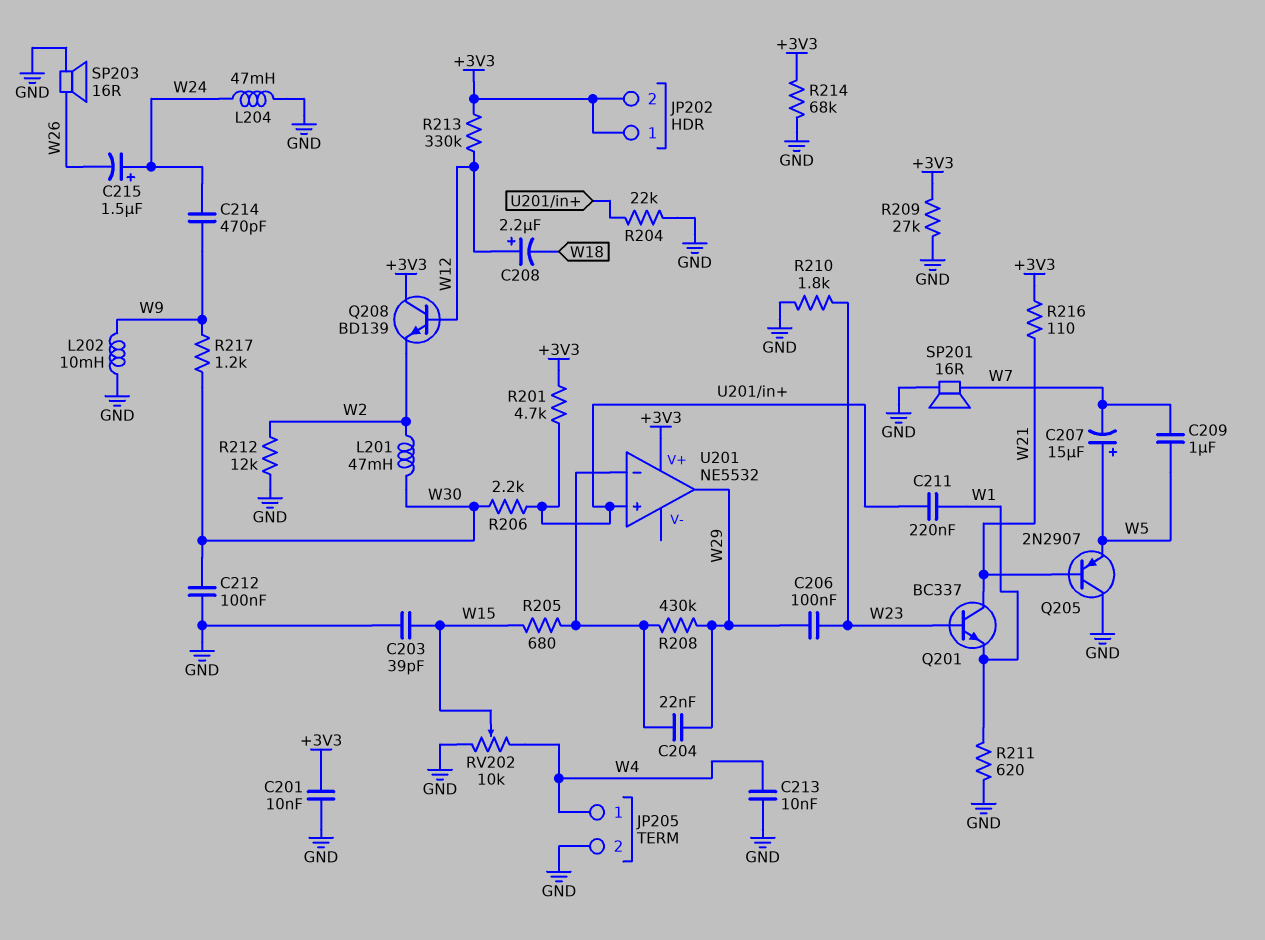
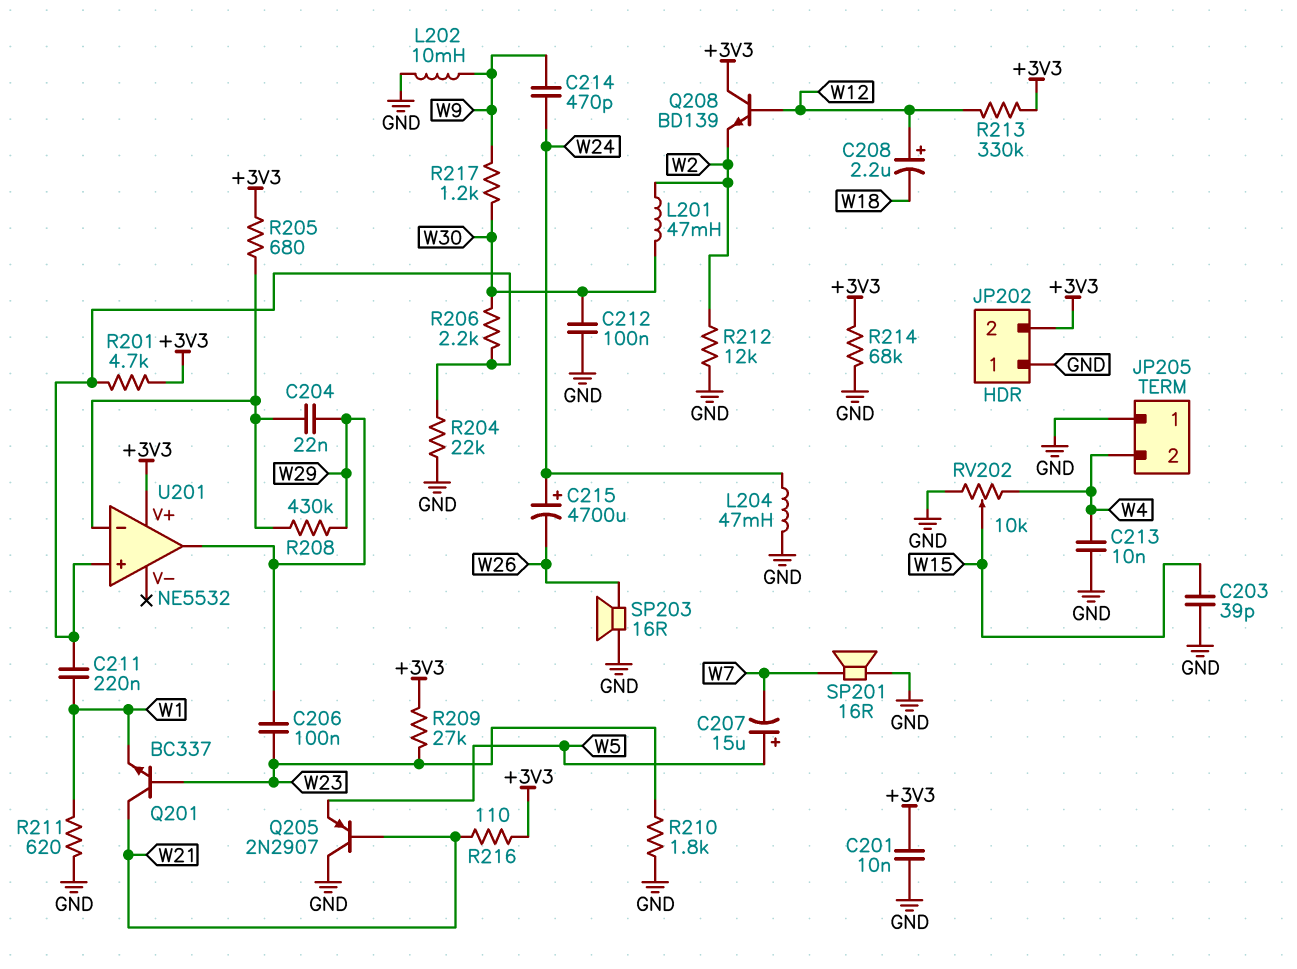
C209: 1uF (W5, W7) -> none
C215: 1.5uF (plus W24, minus W26) -> 4700uF (plus W24, minus W26)
JP202 pin 1: +3V3 -> GND
JP205 pin 1: W4 -> GND
JP205 pin 2: GND -> W4
R205: 680 (U201/in-, W15) -> 680 (+3V3, U201/in-)
R209: 27k (+3V3, GND) -> 27k (+3V3, W23)

